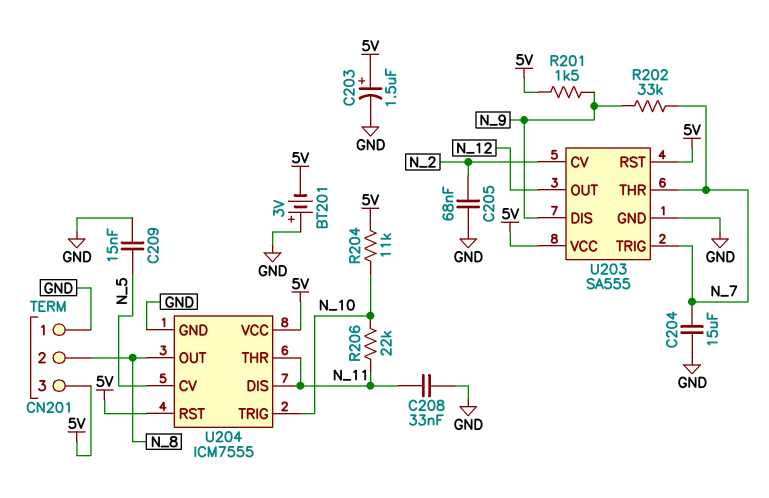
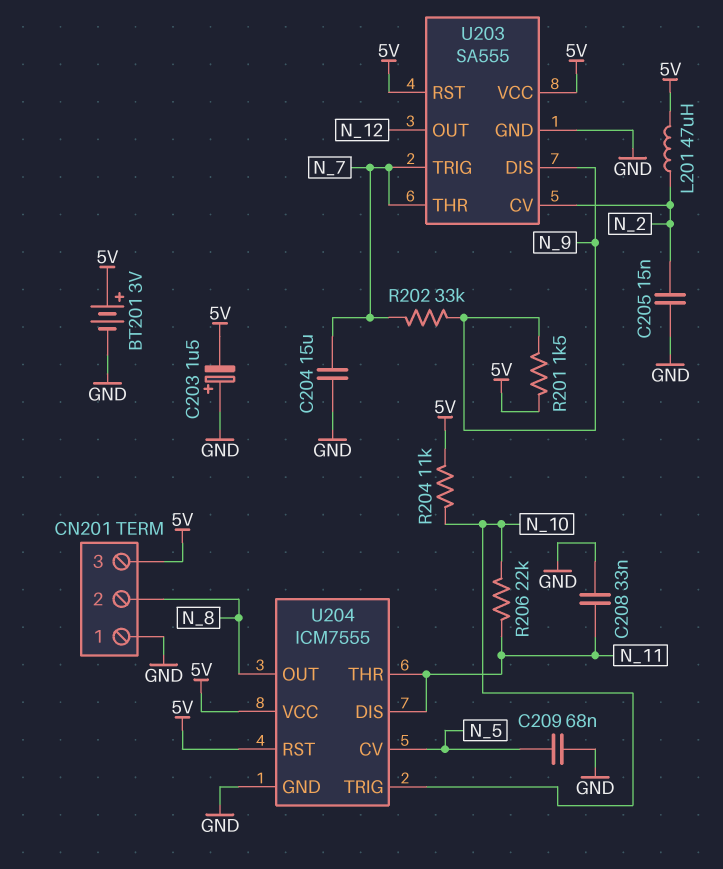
BT201: 3V (plus GND, minus 5V) -> 3V (plus 5V, minus GND)
C203: 1.5uF (plus 5V, minus GND) -> 1.5uF (plus GND, minus 5V)
C205: 68nF (GND, N_2) -> 15nF (GND, N_2)
C209: 15nF (GND, N_5) -> 68nF (GND, N_5)
L201: none -> 47uH (5V, N_2)

